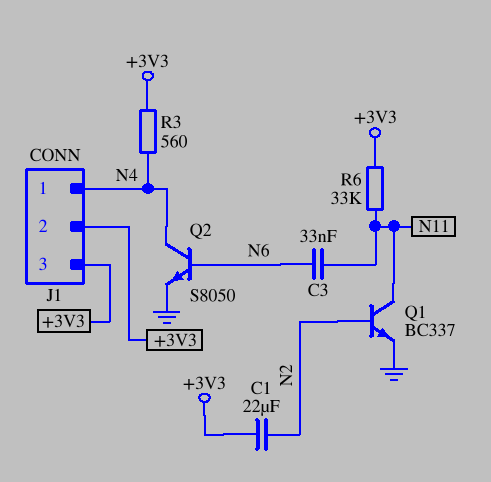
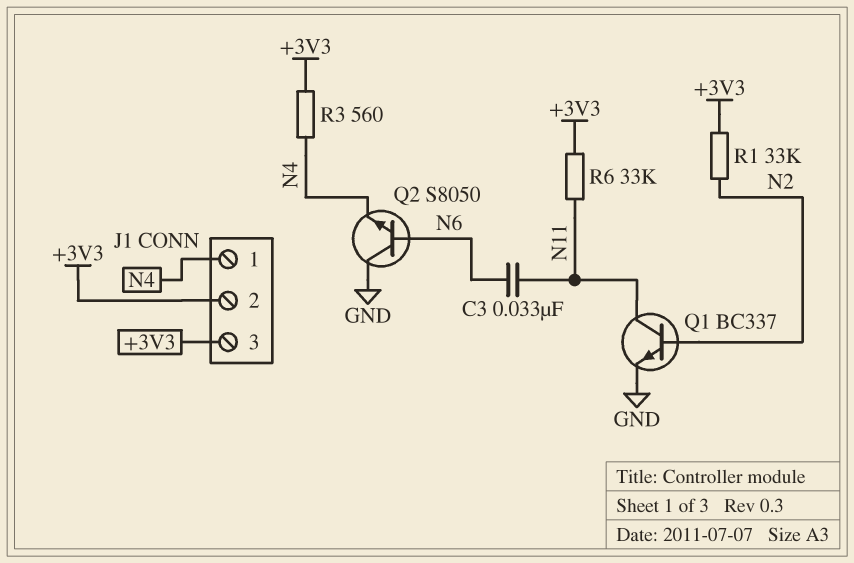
C1: 22uF (+3V3, N2) -> none
Q2: NPN S8050 (B N6, C N4, E GND) -> NPN S8050 (B N6, C GND, E N4)
R1: none -> 33k (+3V3, N2)

